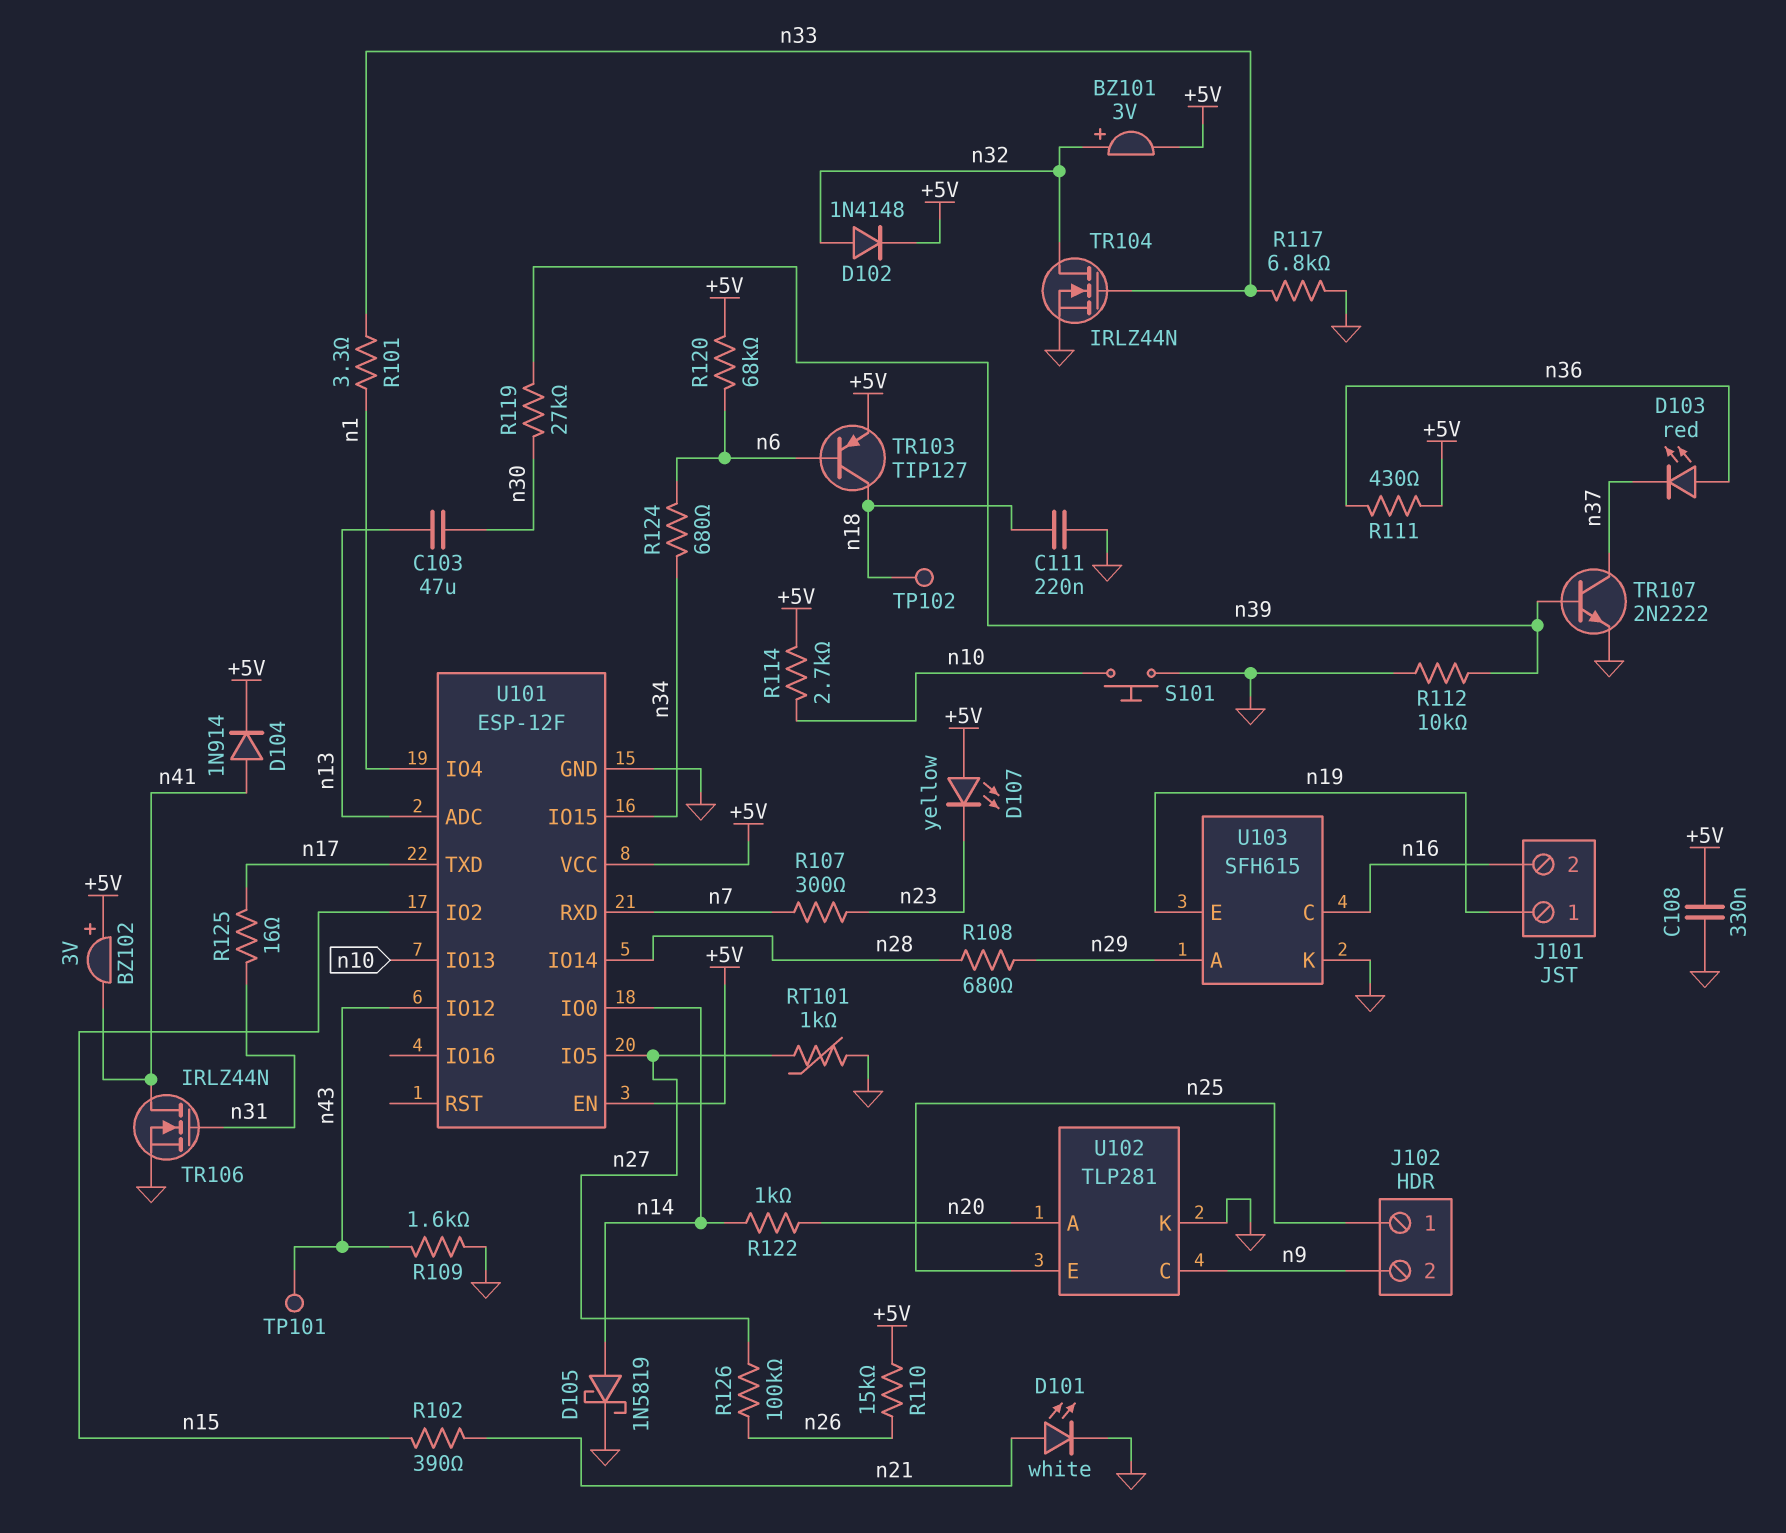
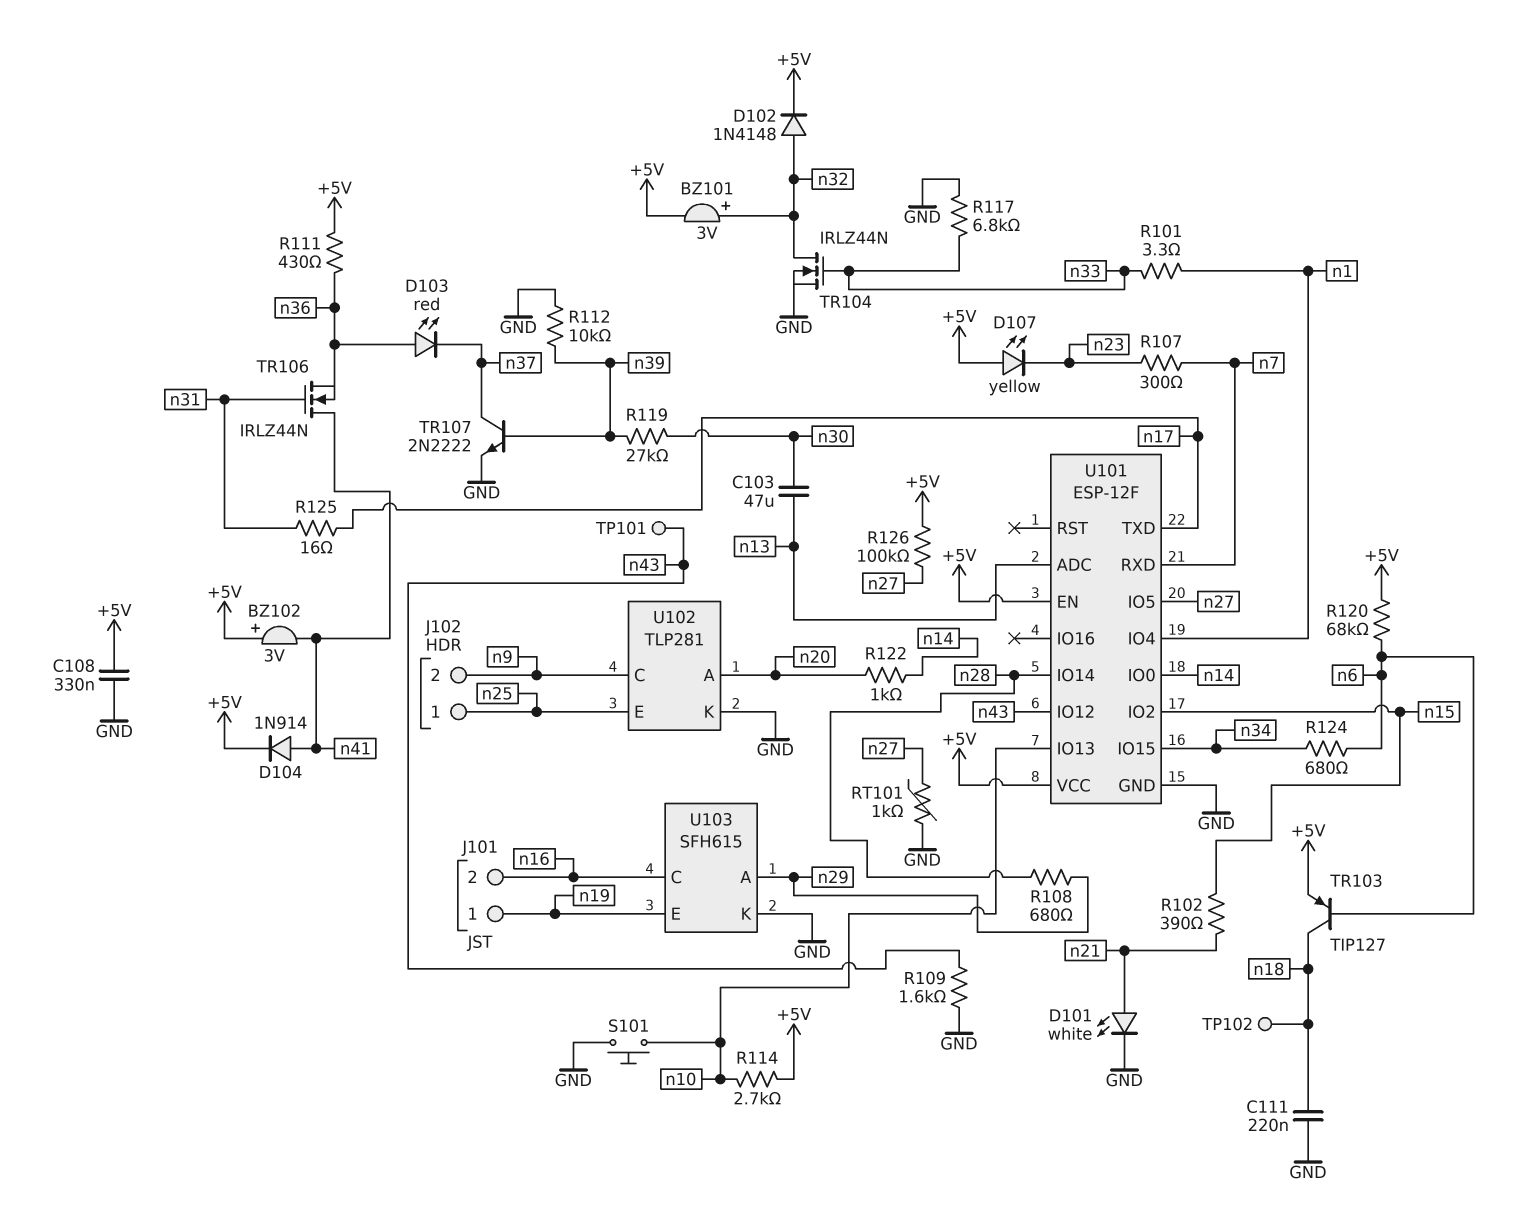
D105: schottky 1N5819 (A n14, K GND) -> none
R110: 15k (+5V, n26) -> none
R126: 100k (n26, n27) -> 100k (+5V, n27)
TR106: NMOS IRLZ44N (G n31, D n41, S GND) -> NMOS IRLZ44N (G n31, D n41, S n36)

